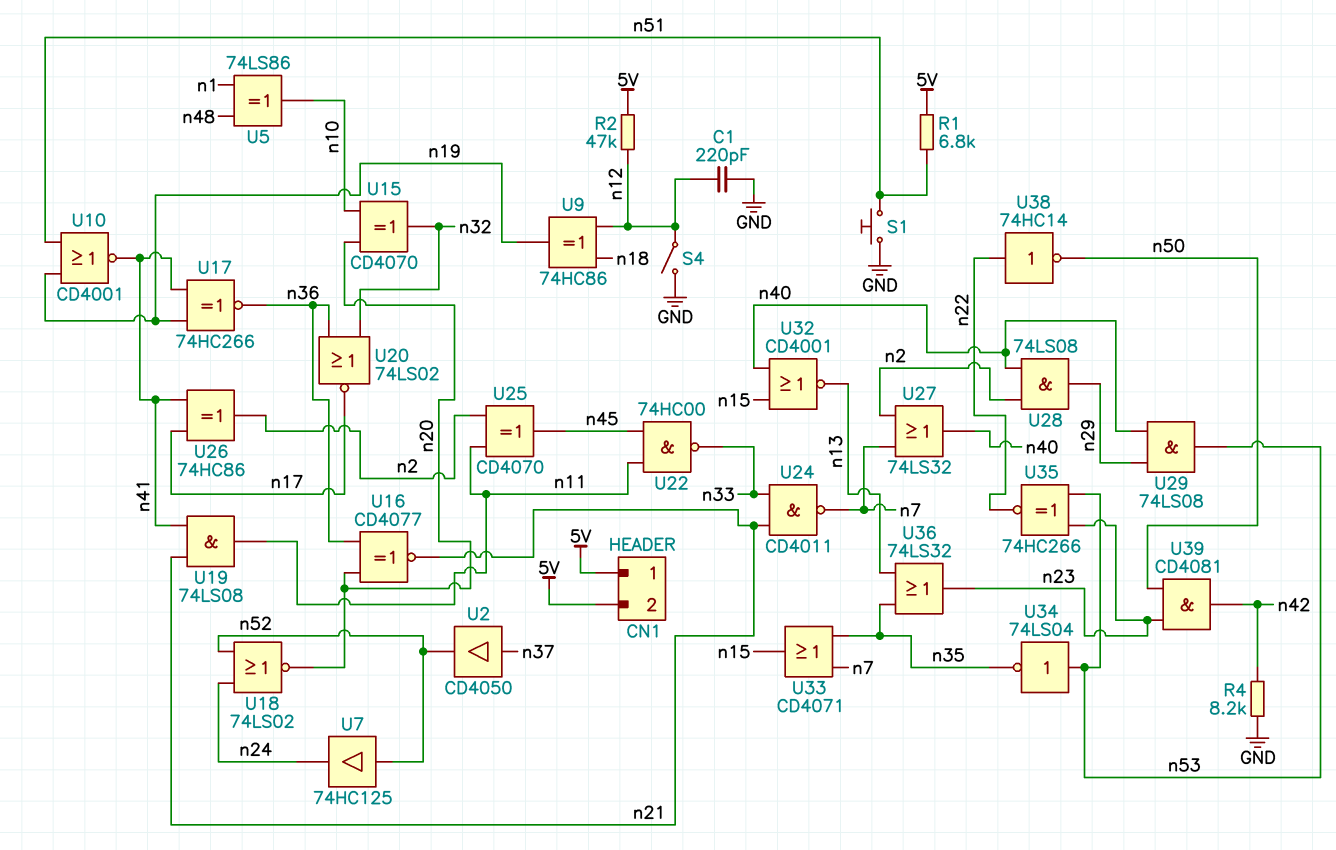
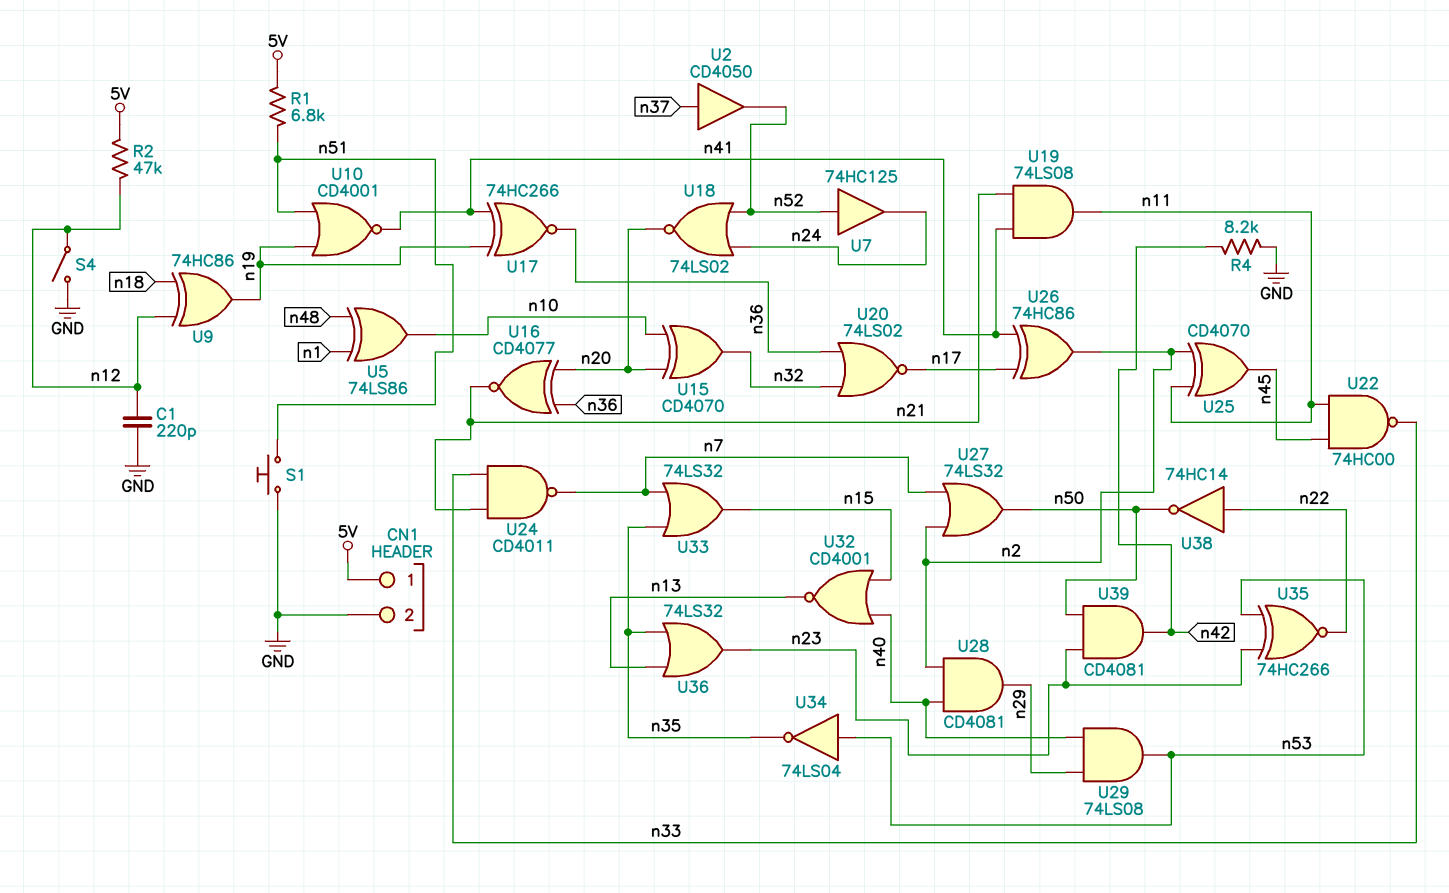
CN1 pin 2: 5V -> GND
U27: OR 74LS32 (in n2, in n7, out n40) -> OR 74LS32 (in n2, in n7, out n50)
U28: AND 74LS08 (in n2, in n40, out n29) -> AND CD4081 (in n2, in n40, out n29)
U33: OR CD4071 (in n7, in n35, out n15) -> OR 74LS32 (in n7, in n35, out n15)

